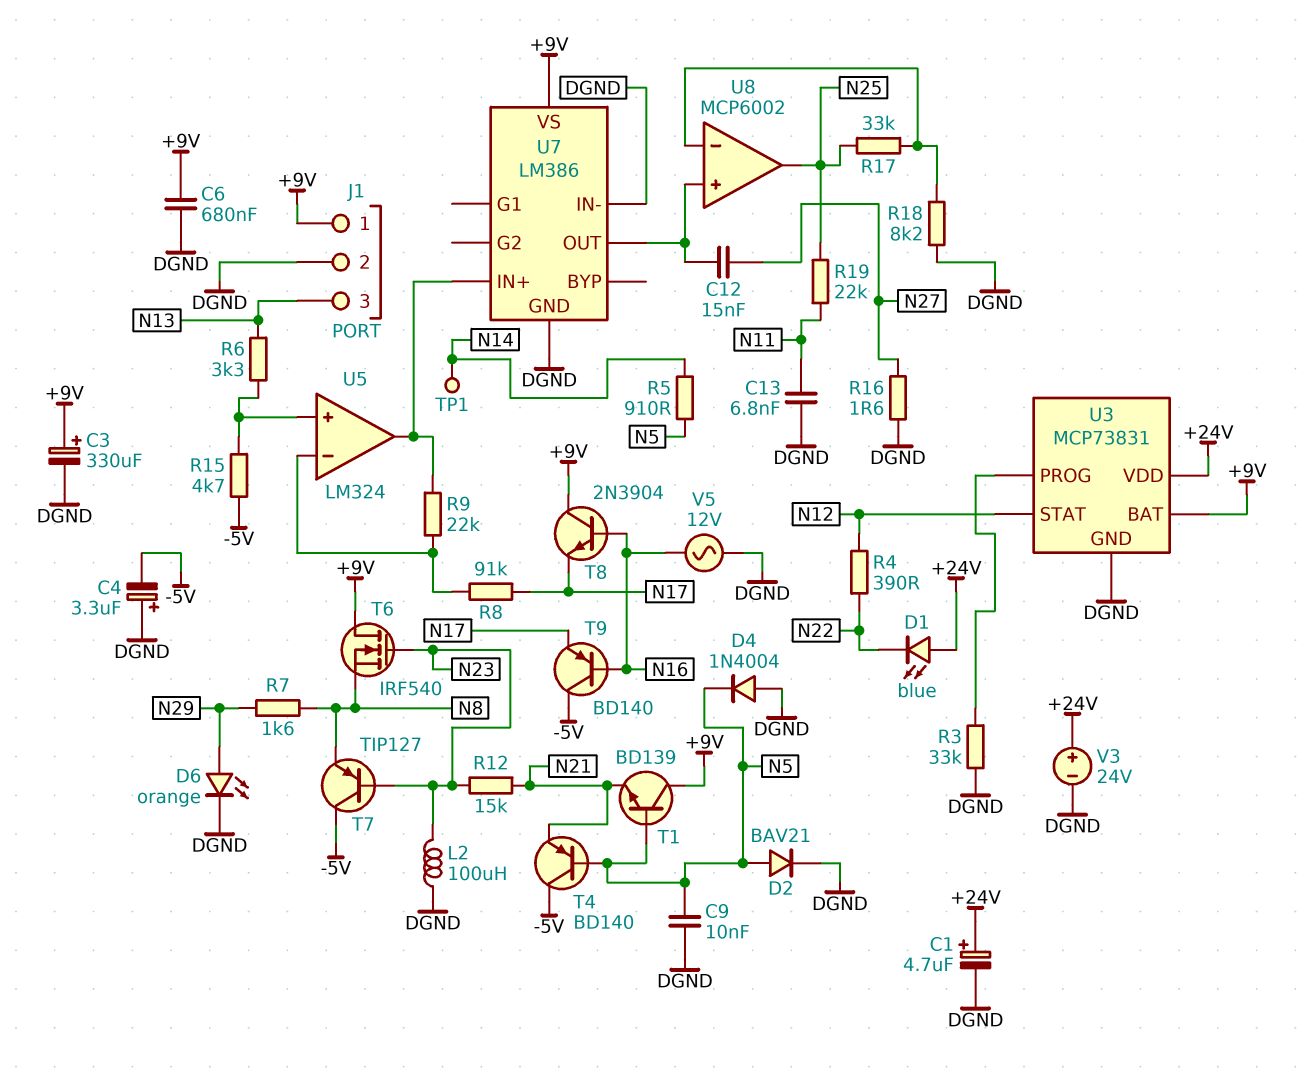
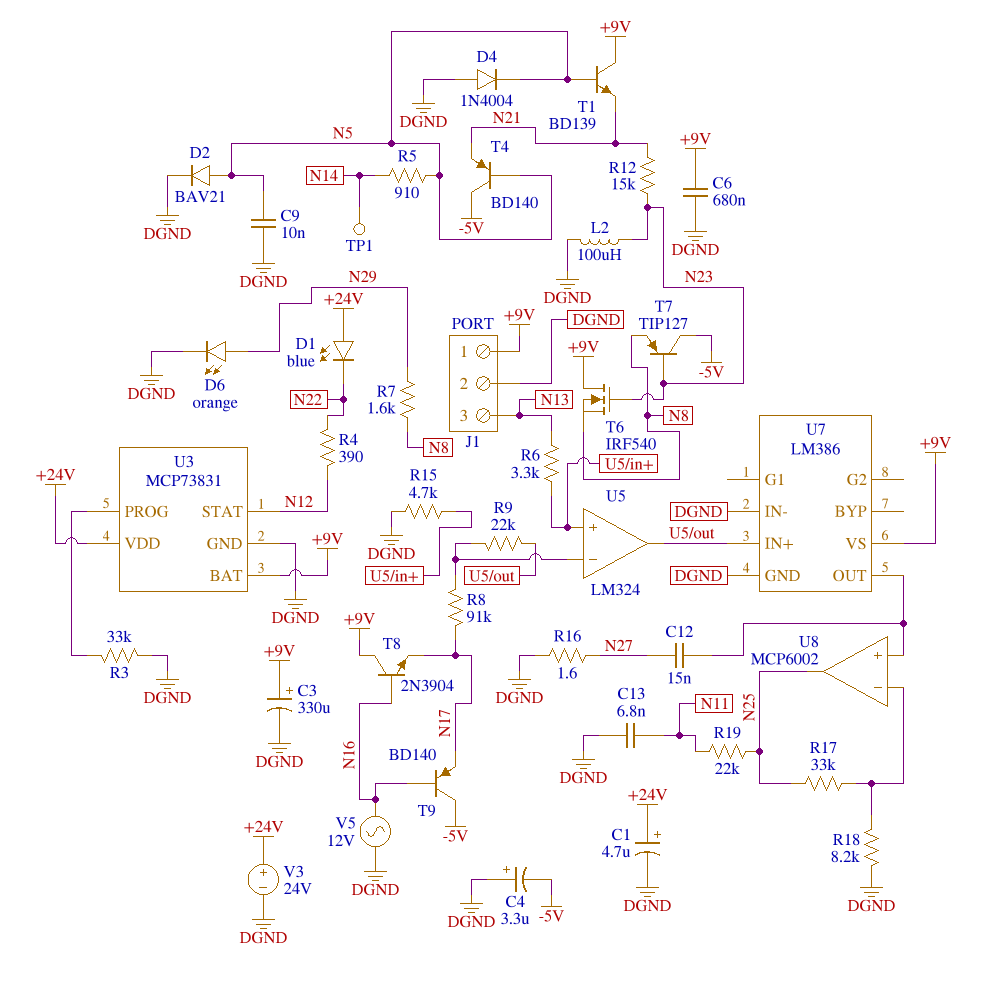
R15: 4.7k (-5V, U5/in+) -> 4.7k (DGND, U5/in+)

